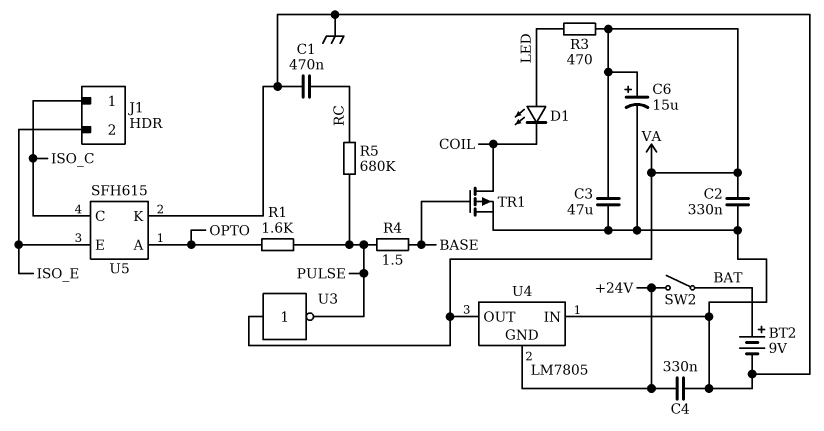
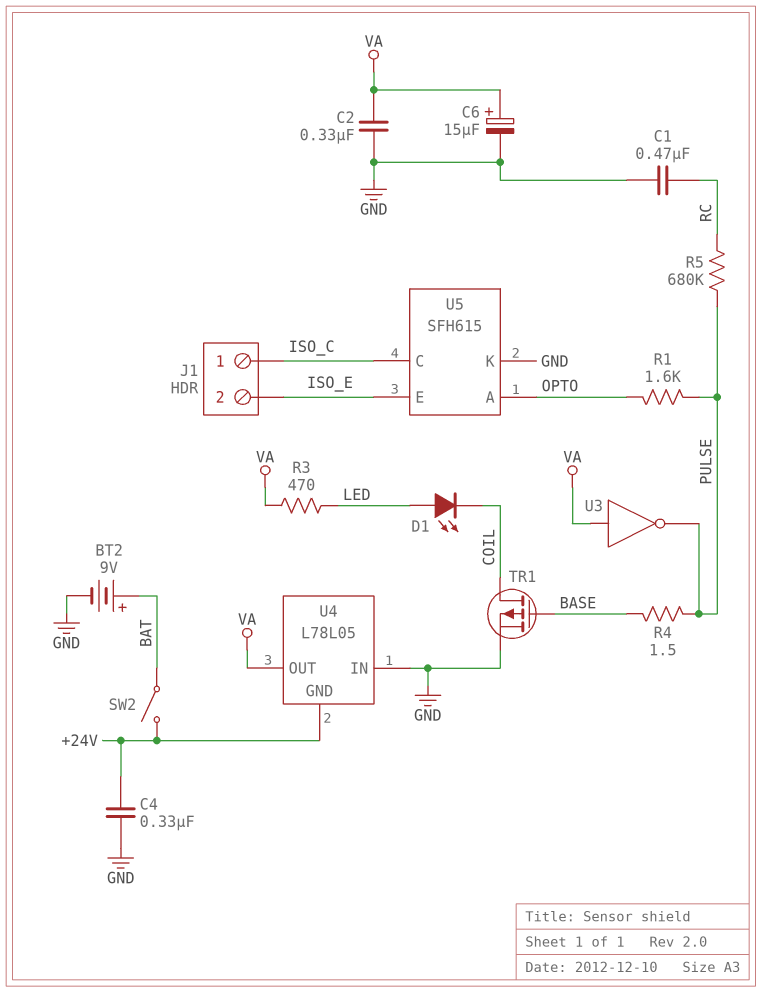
C3: 47uF (GND, VA) -> none
U4: LM7805 -> L78L05

